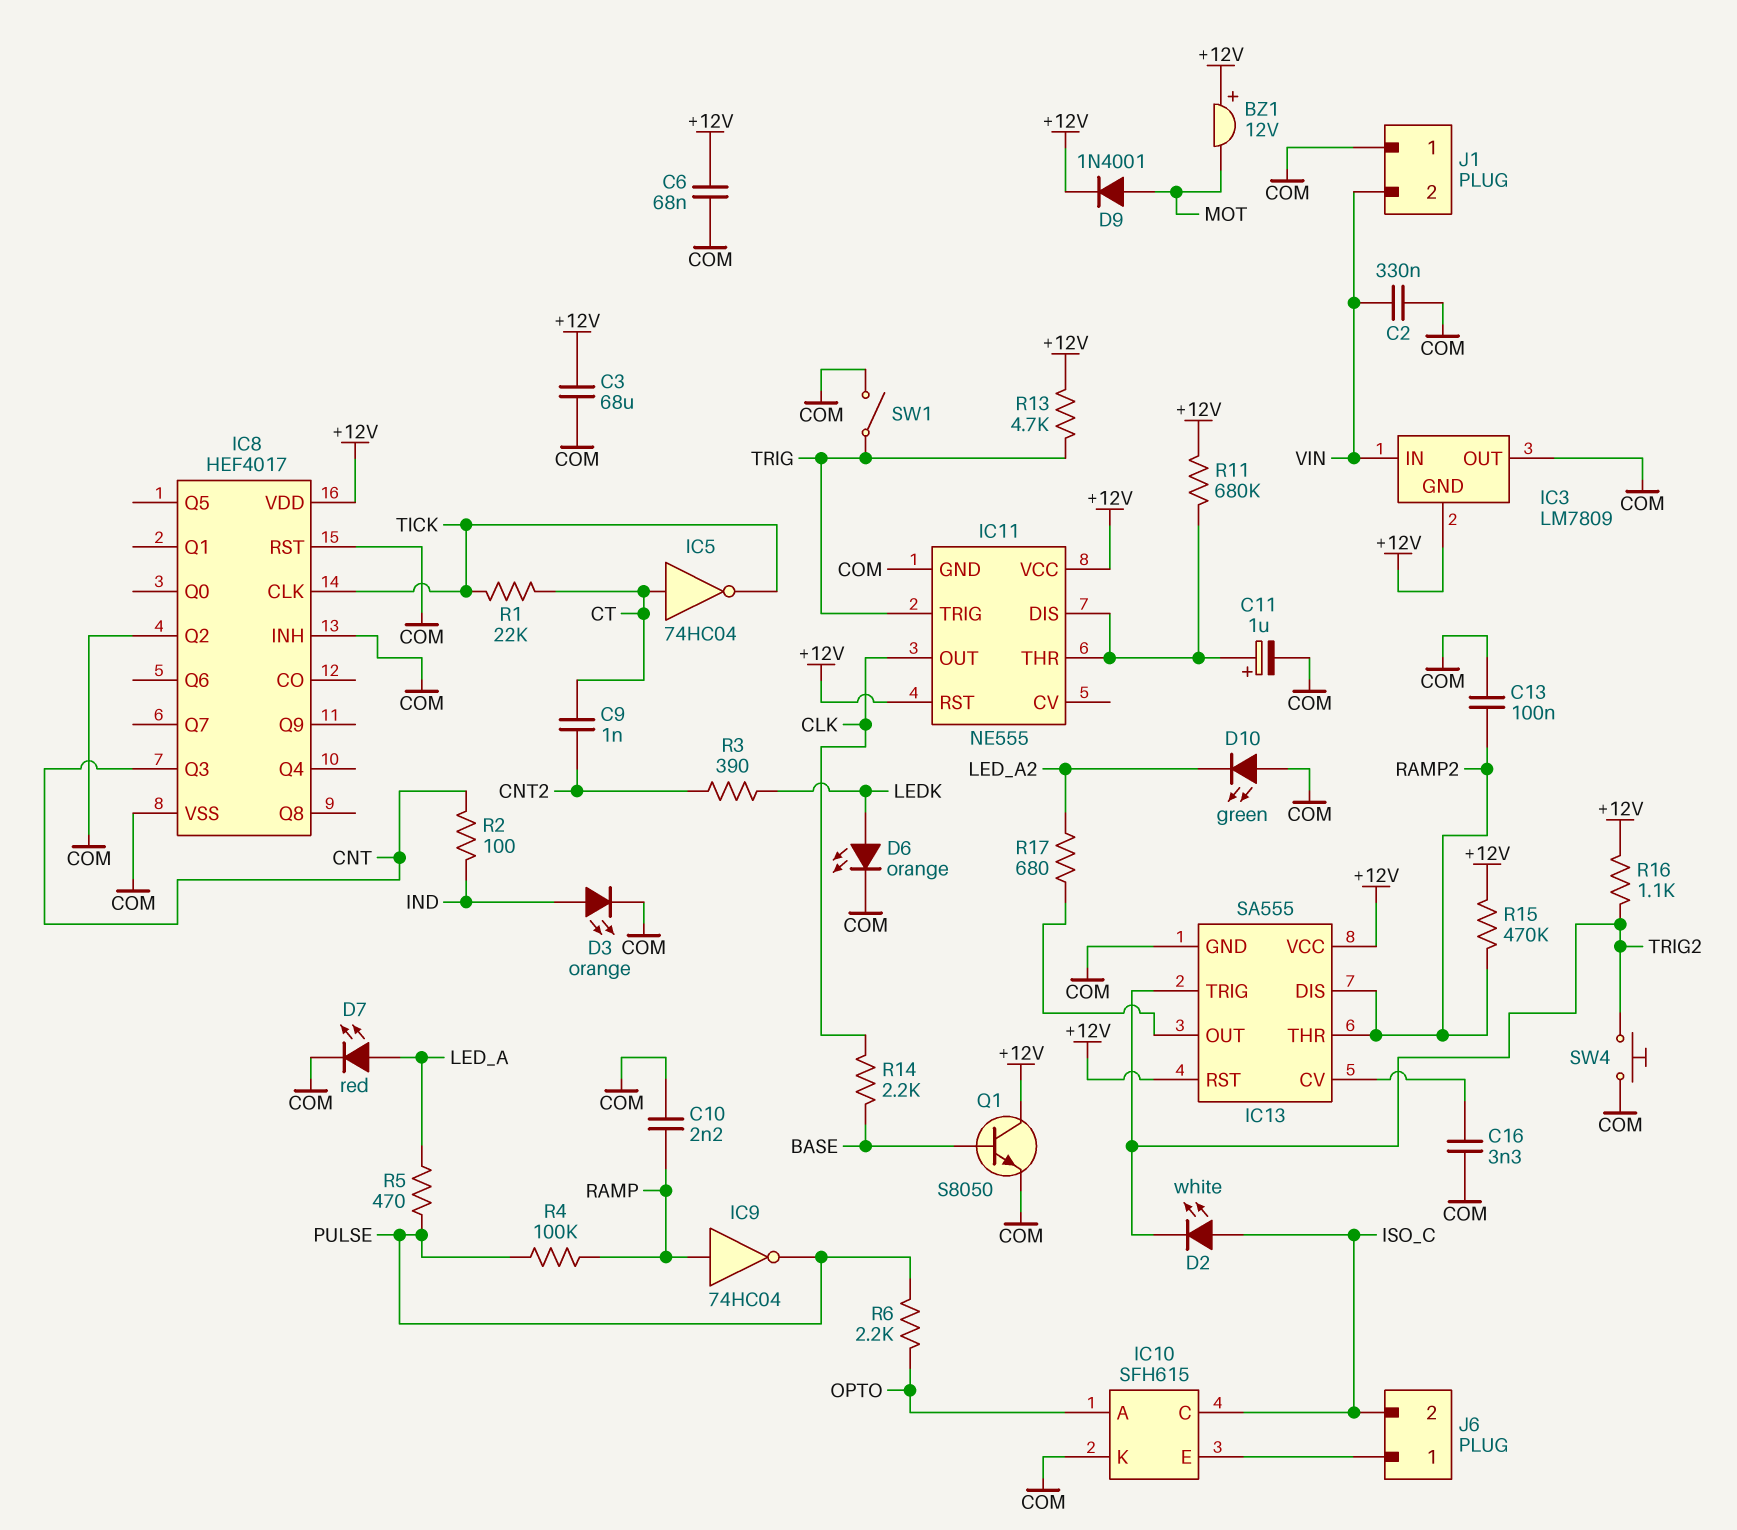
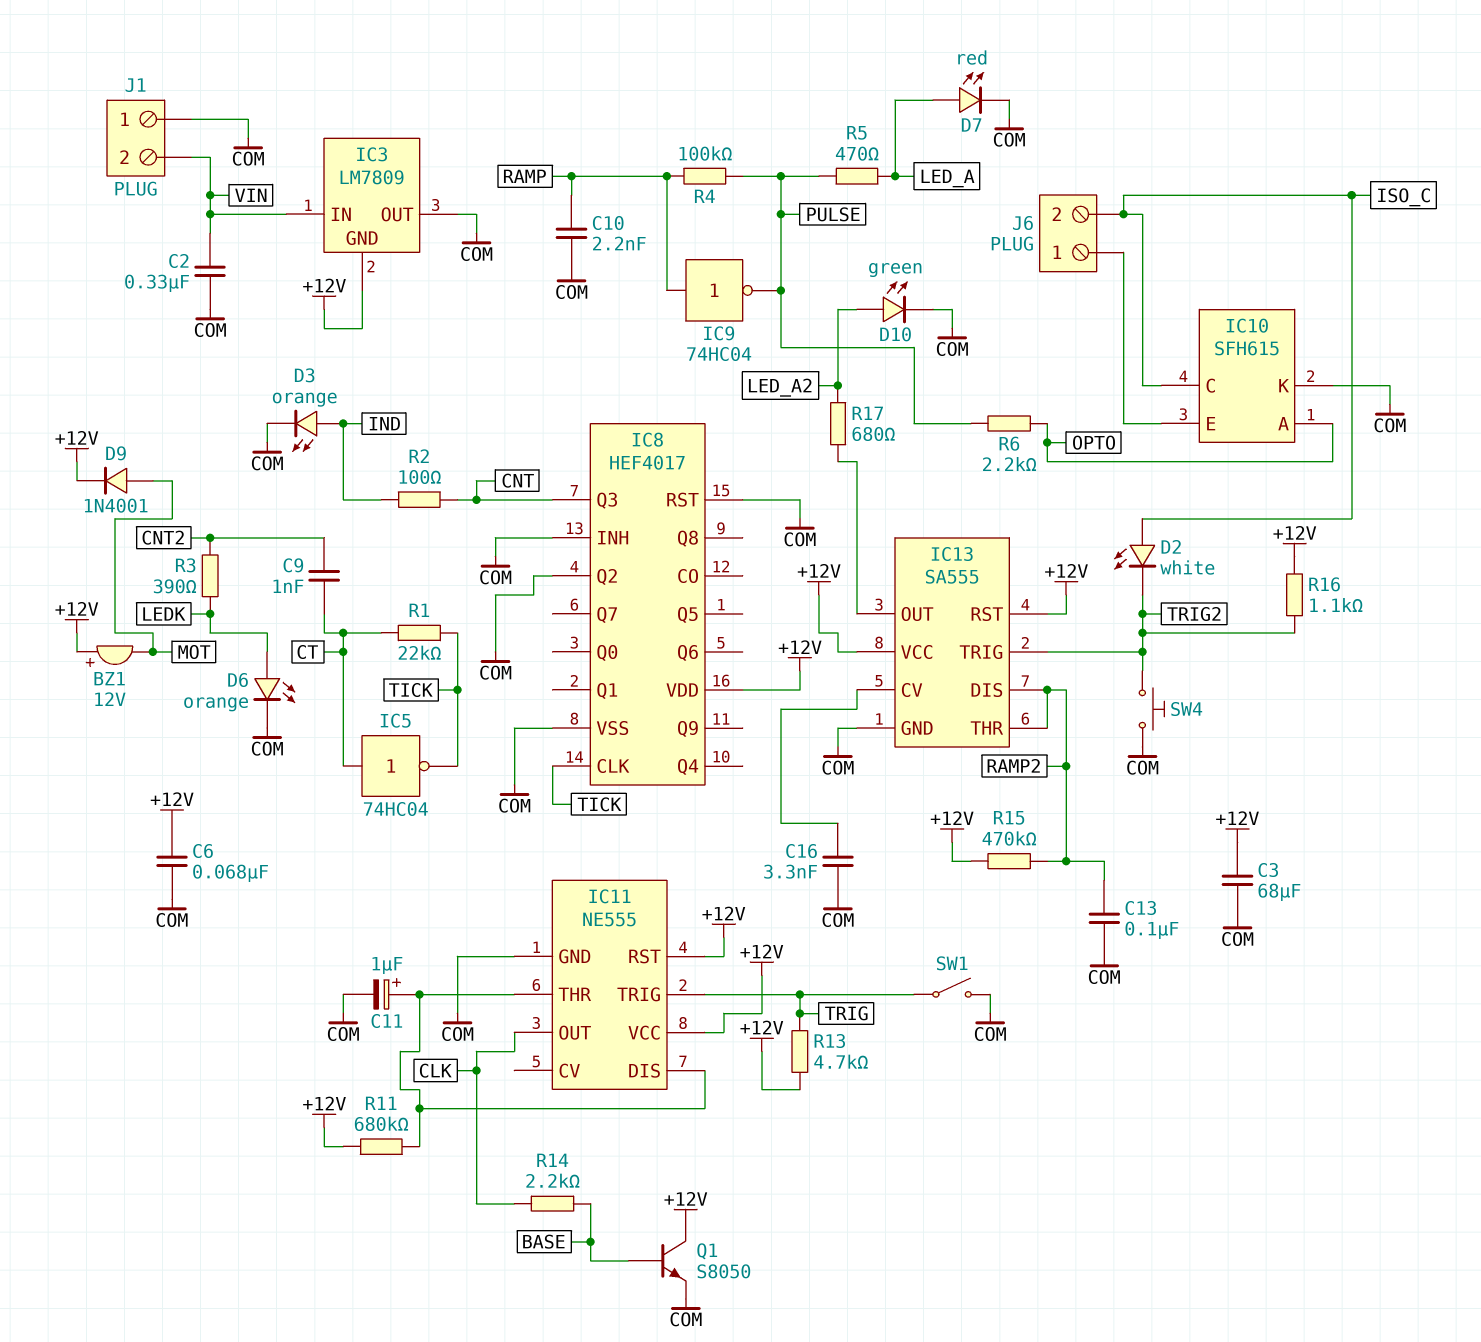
D10: LED green (A COM, K LED_A2) -> LED green (A LED_A2, K COM)

